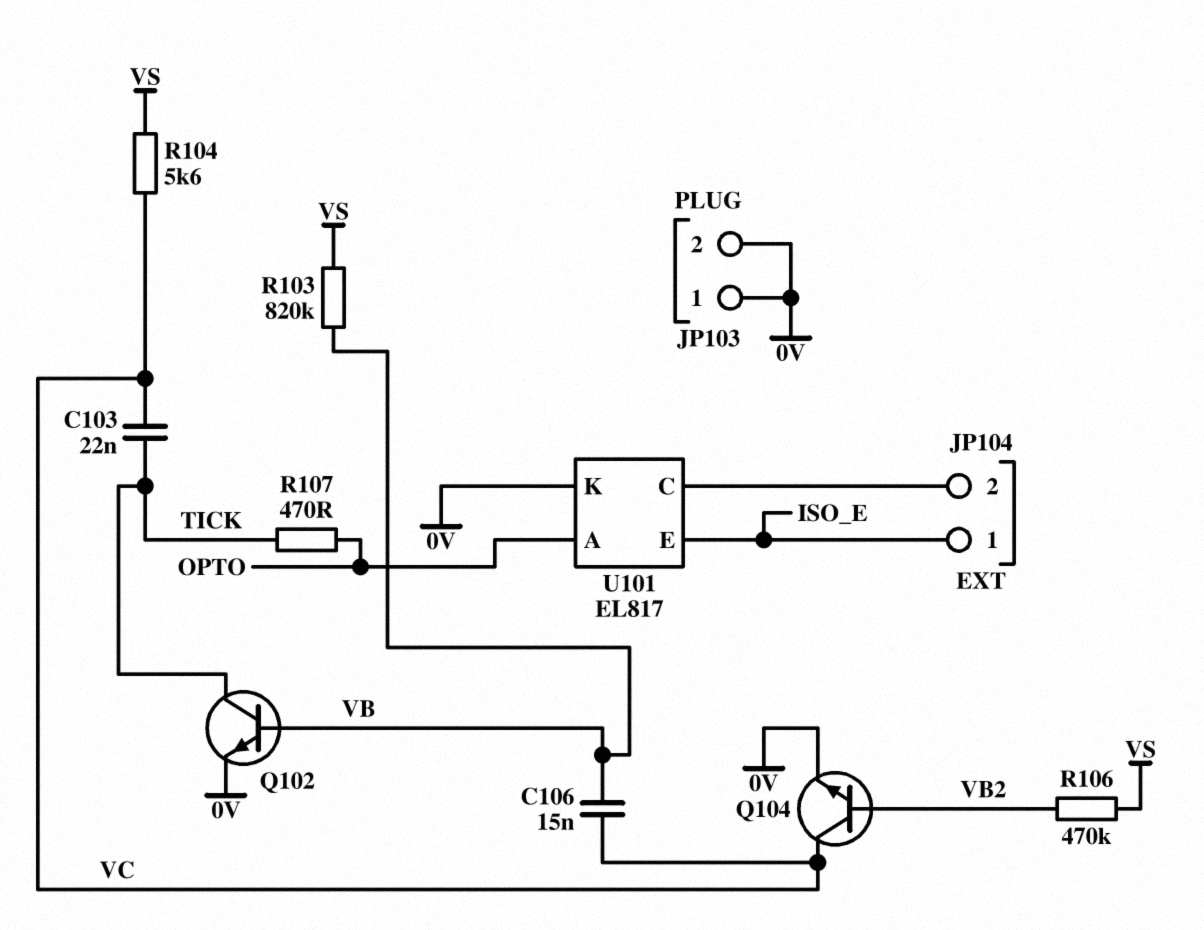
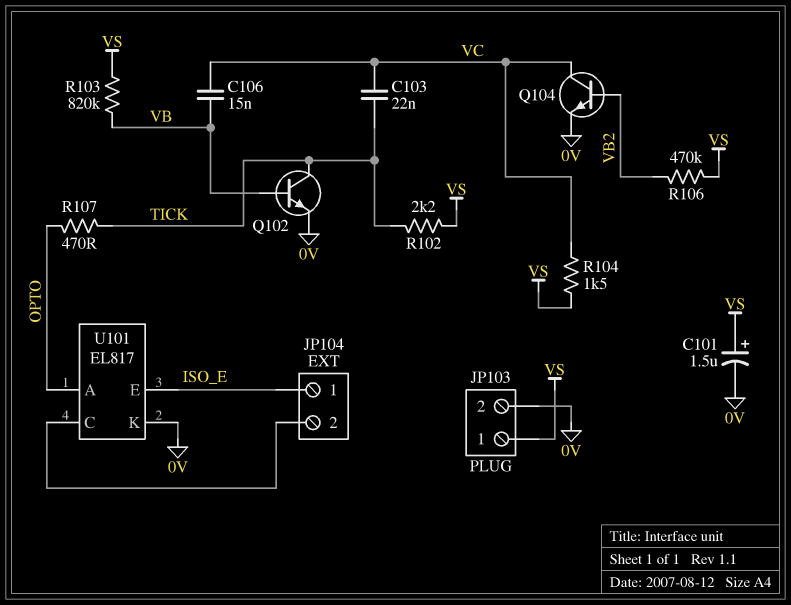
C101: none -> 1.5uF (plus VS, minus 0V)
JP103 pin 1: 0V -> VS
R102: none -> 2.2k (TICK, VS)
R104: 5.6k (VC, VS) -> 1.5k (VC, VS)

